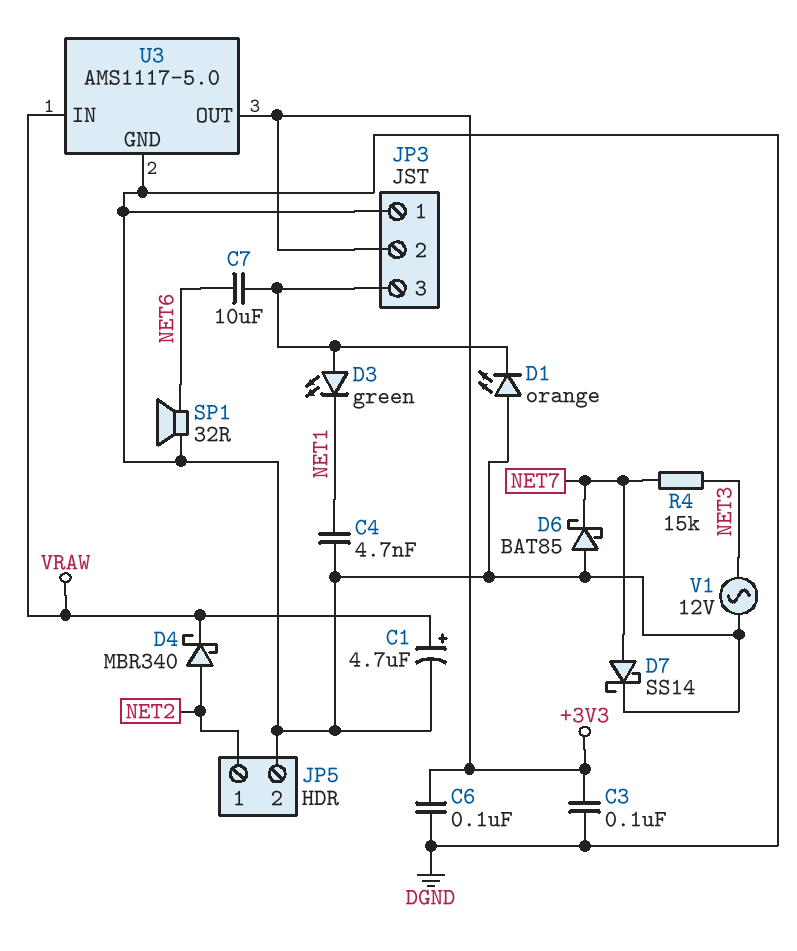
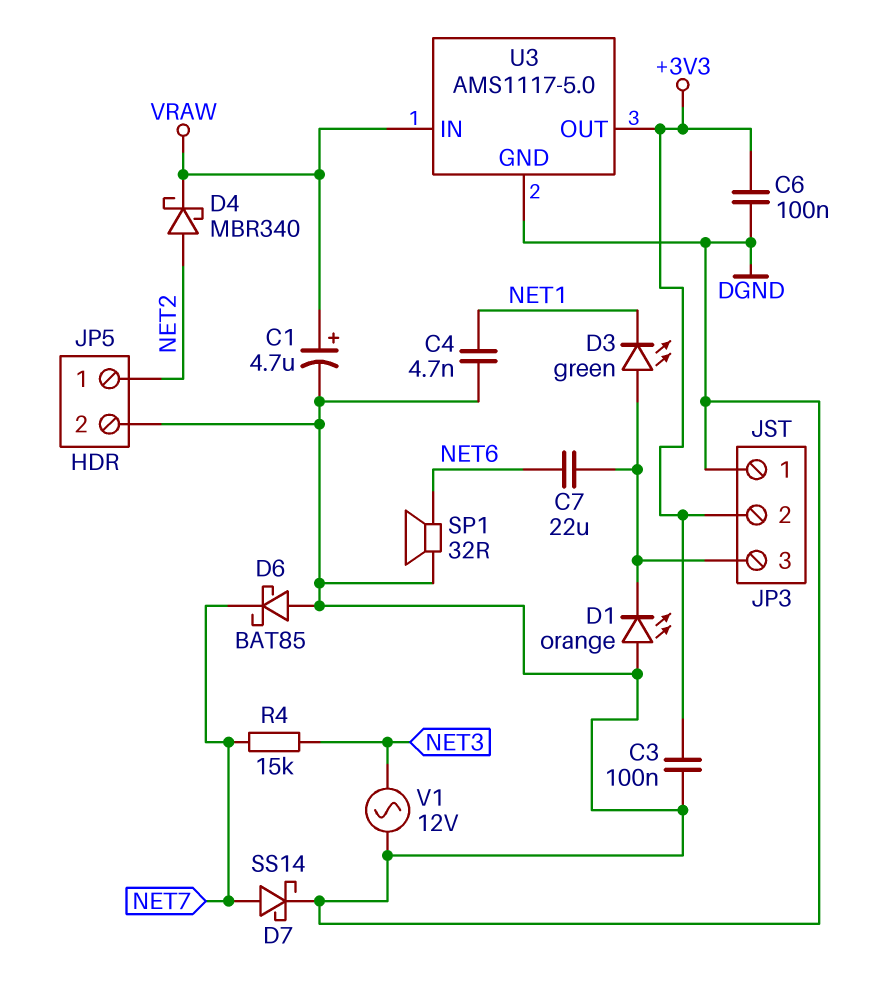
C7: 10uF (JP3/3, NET6) -> 22uF (JP3/3, NET6)

